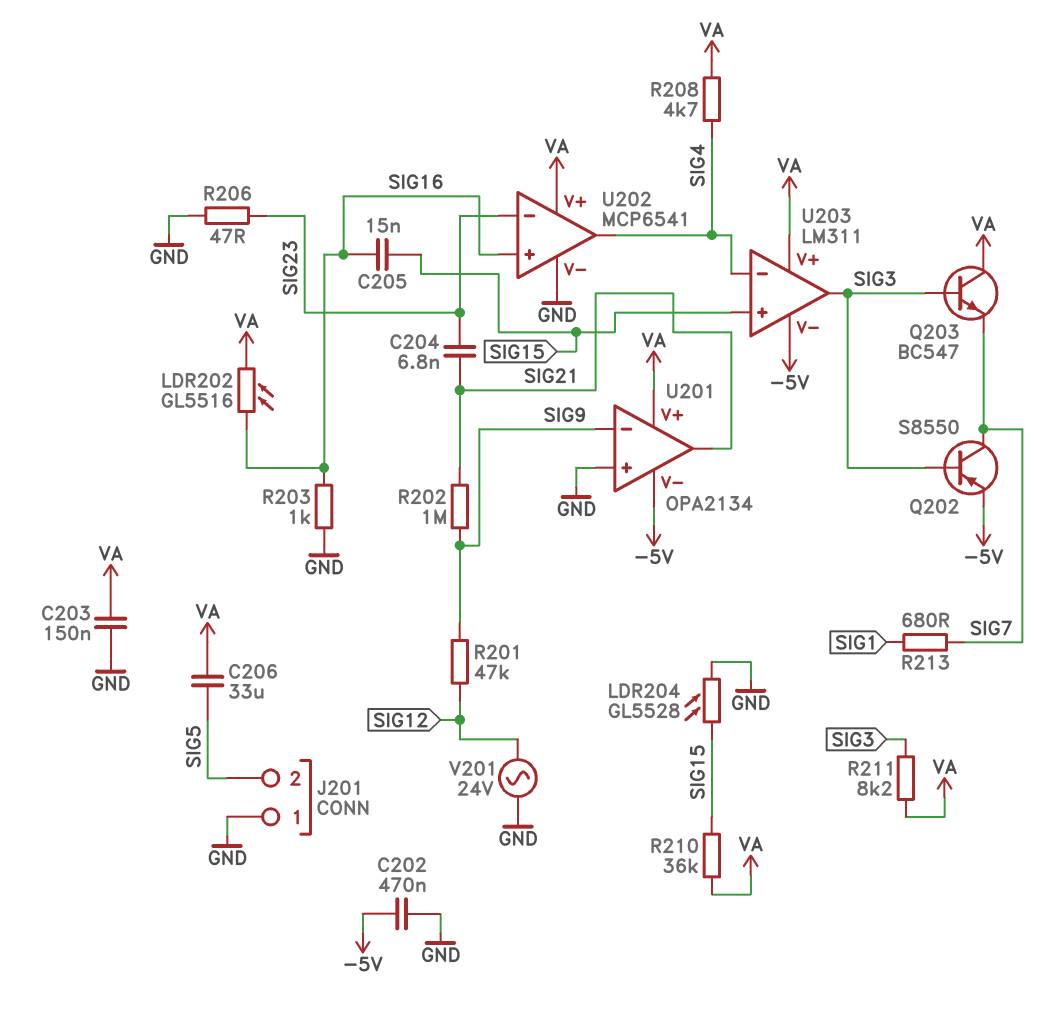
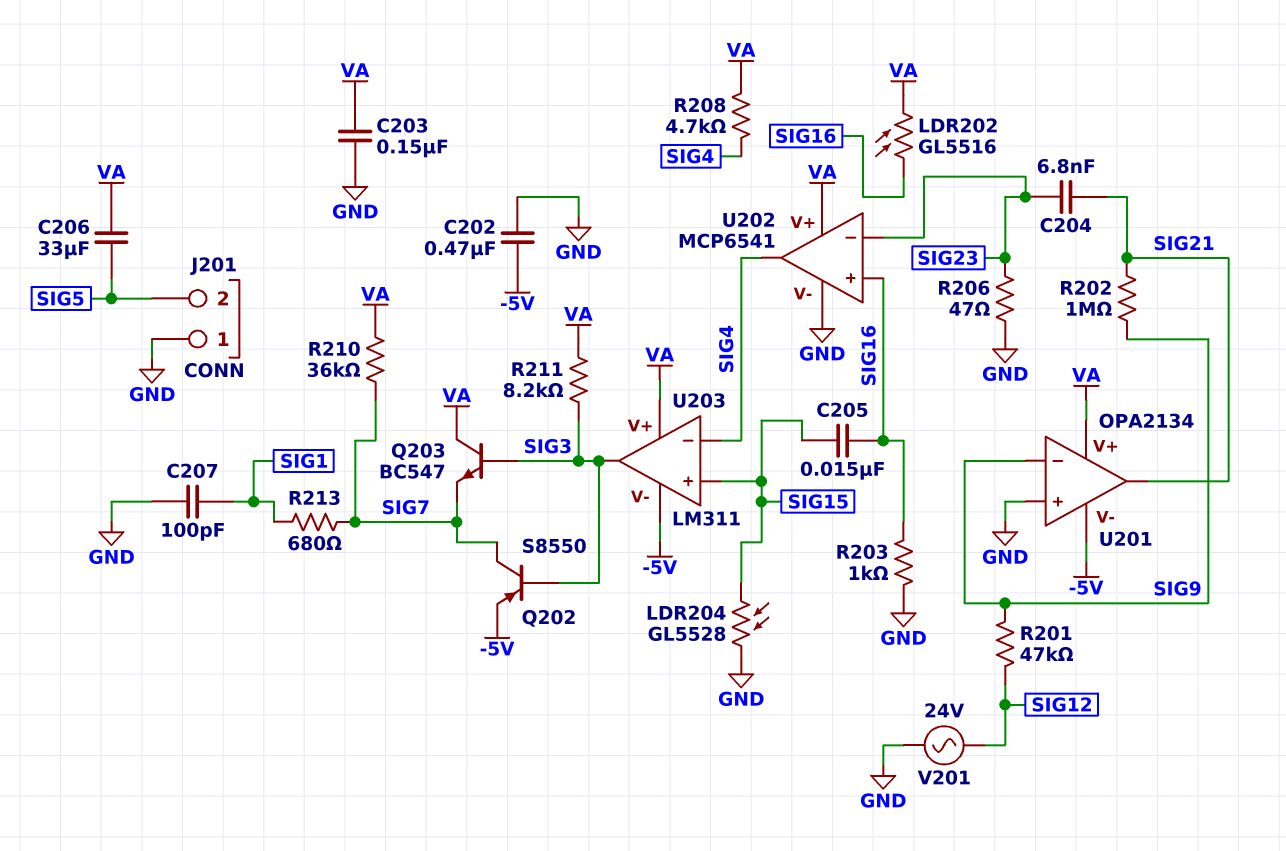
C207: none -> 100pF (GND, SIG1)
R210: 36k (SIG15, VA) -> 36k (SIG7, VA)

